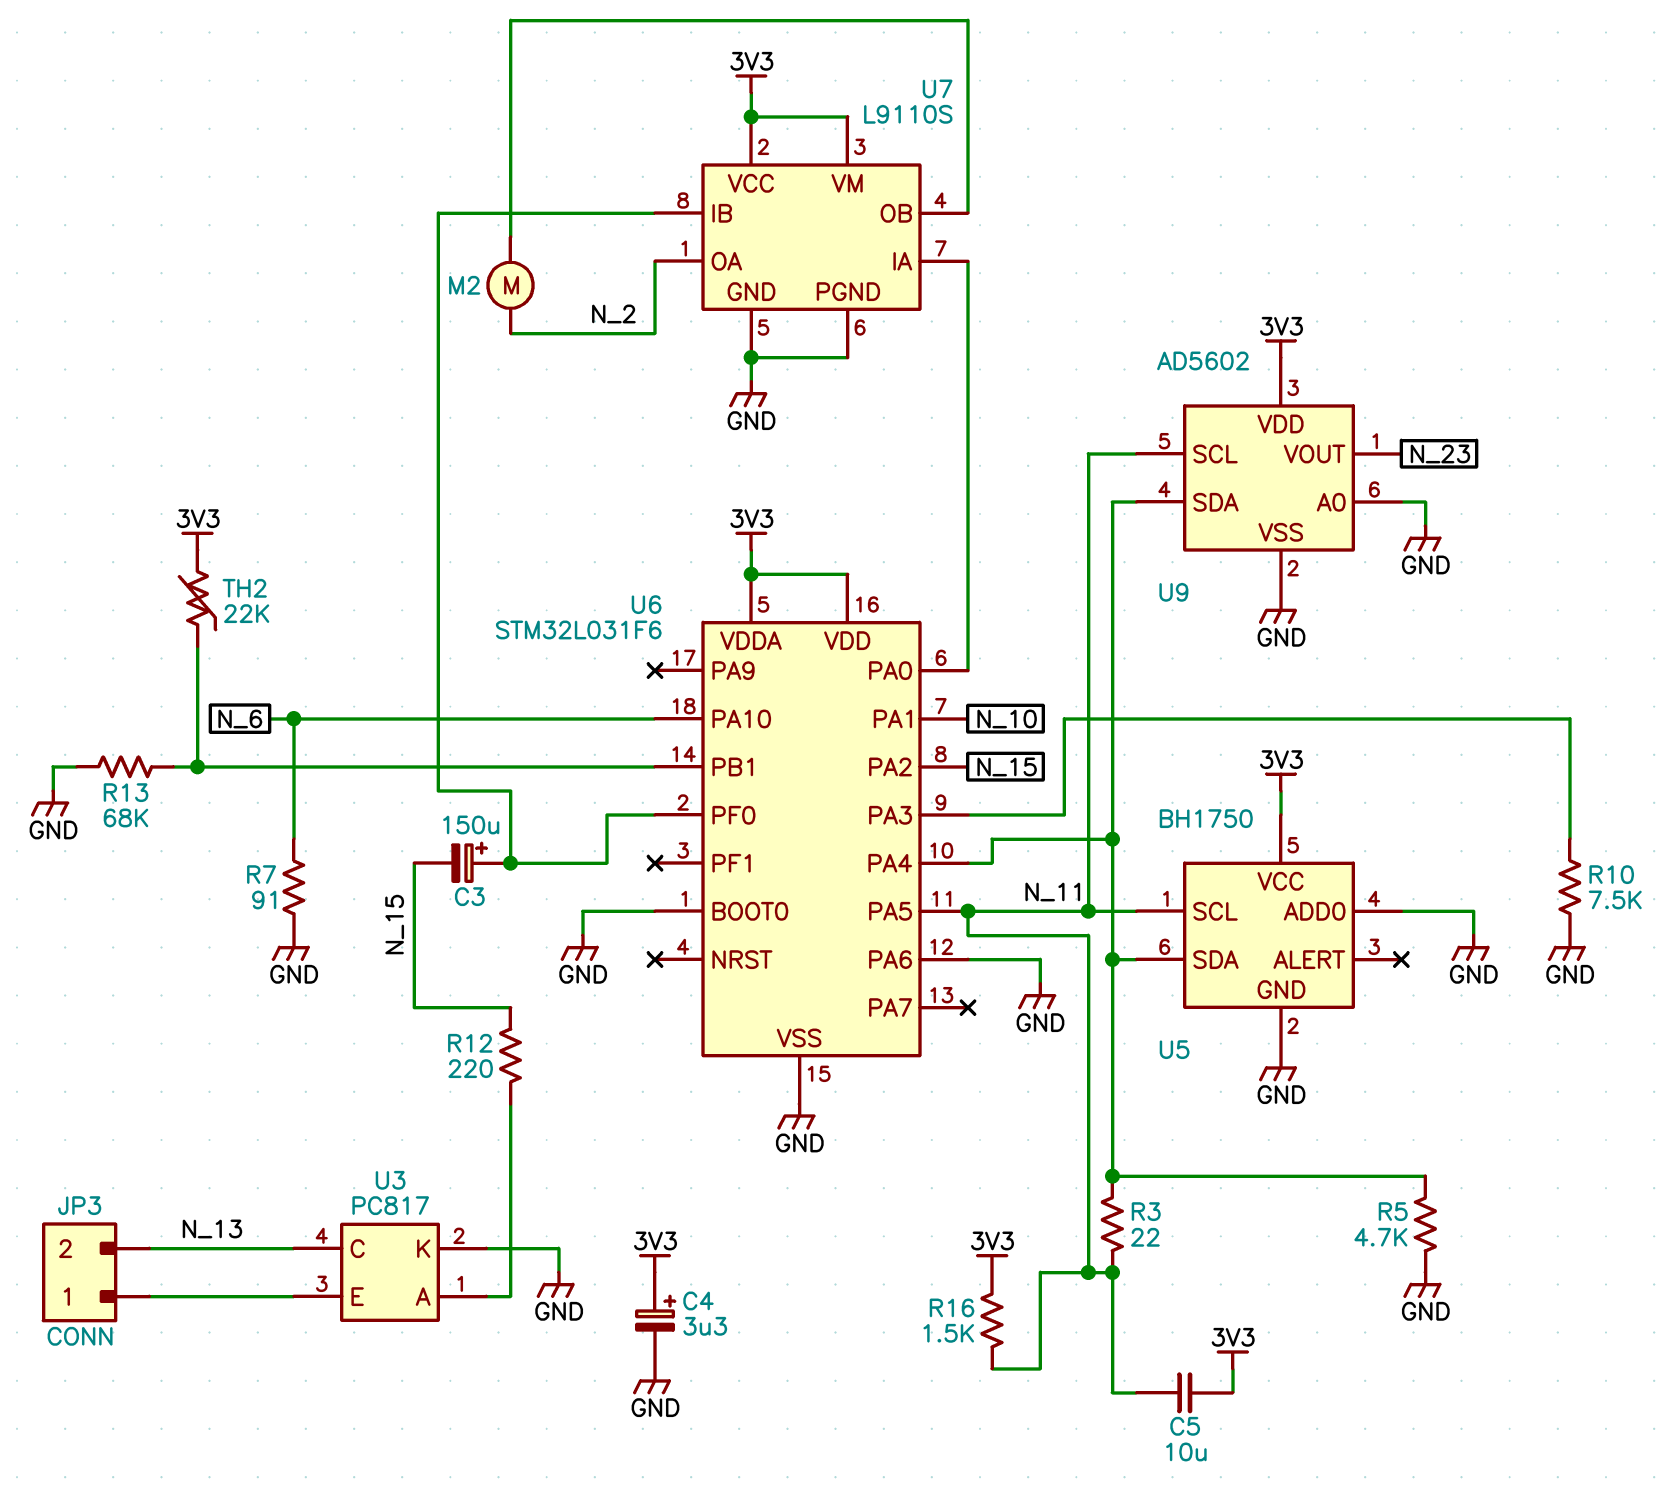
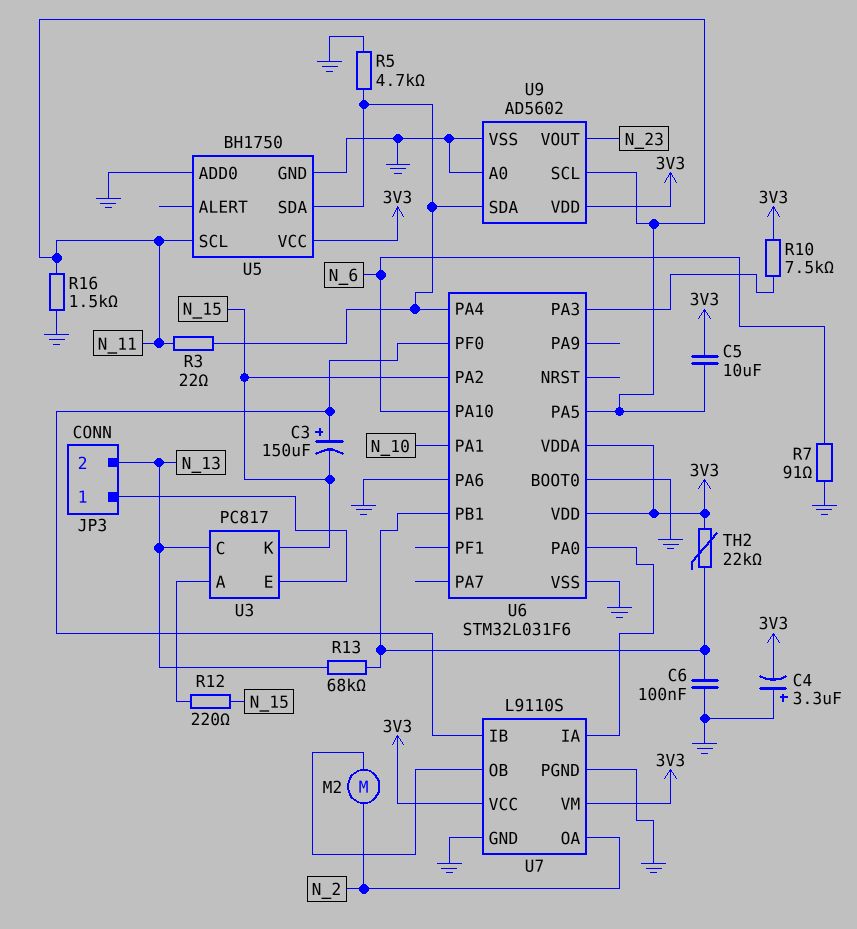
C4: 3.3uF (plus 3V3, minus GND) -> 3.3uF (plus GND, minus 3V3)
C6: none -> 100nF (GND, U6/PB1)
R10: 7.5k (GND, U6/PA3) -> 7.5k (3V3, U6/PA3)
R13: 68k (GND, U6/PB1) -> 68k (N_13, U6/PB1)
R16: 1.5k (3V3, N_11) -> 1.5k (GND, N_11)
U3 pin K: GND -> N_15

